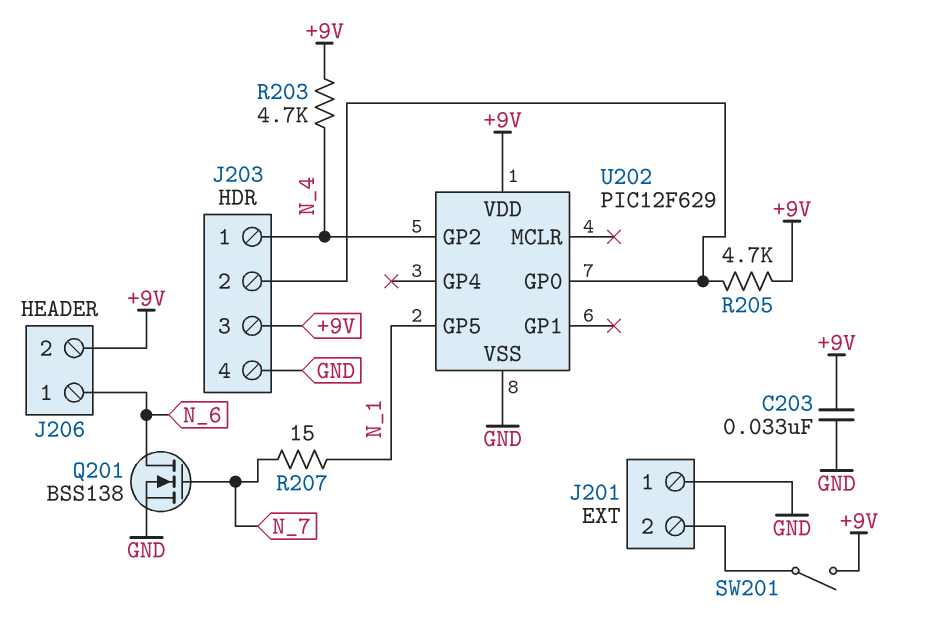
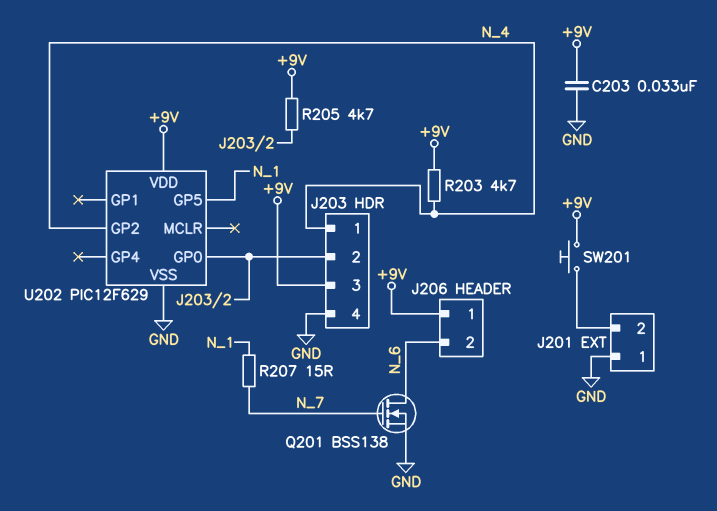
J206 pin 1: N_6 -> +9V
J206 pin 2: +9V -> N_6
SW201: switch (+9V, J201/2) -> button (+9V, J201/2)

